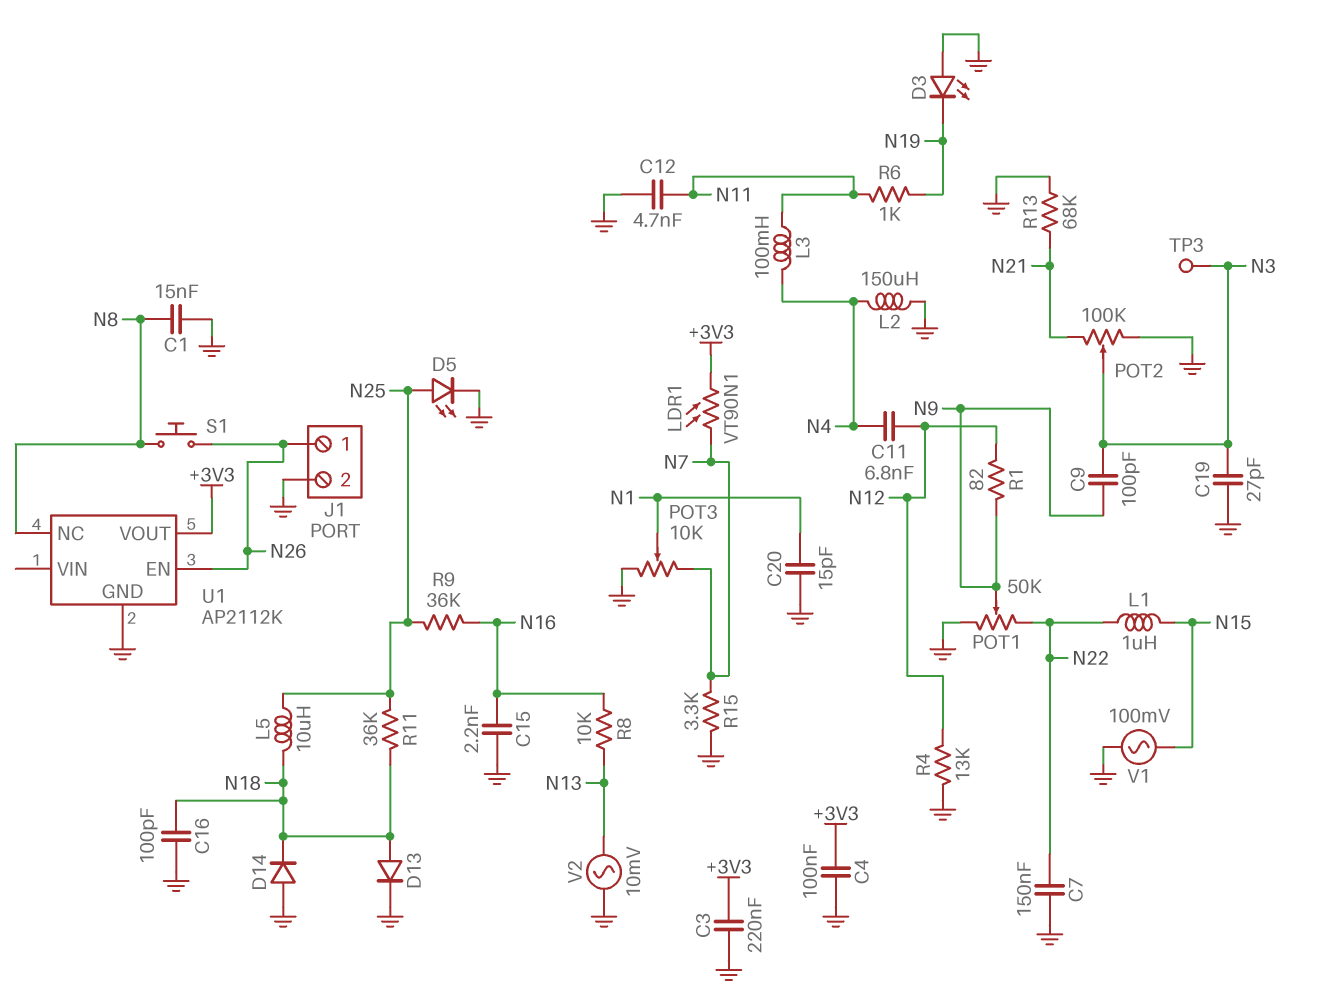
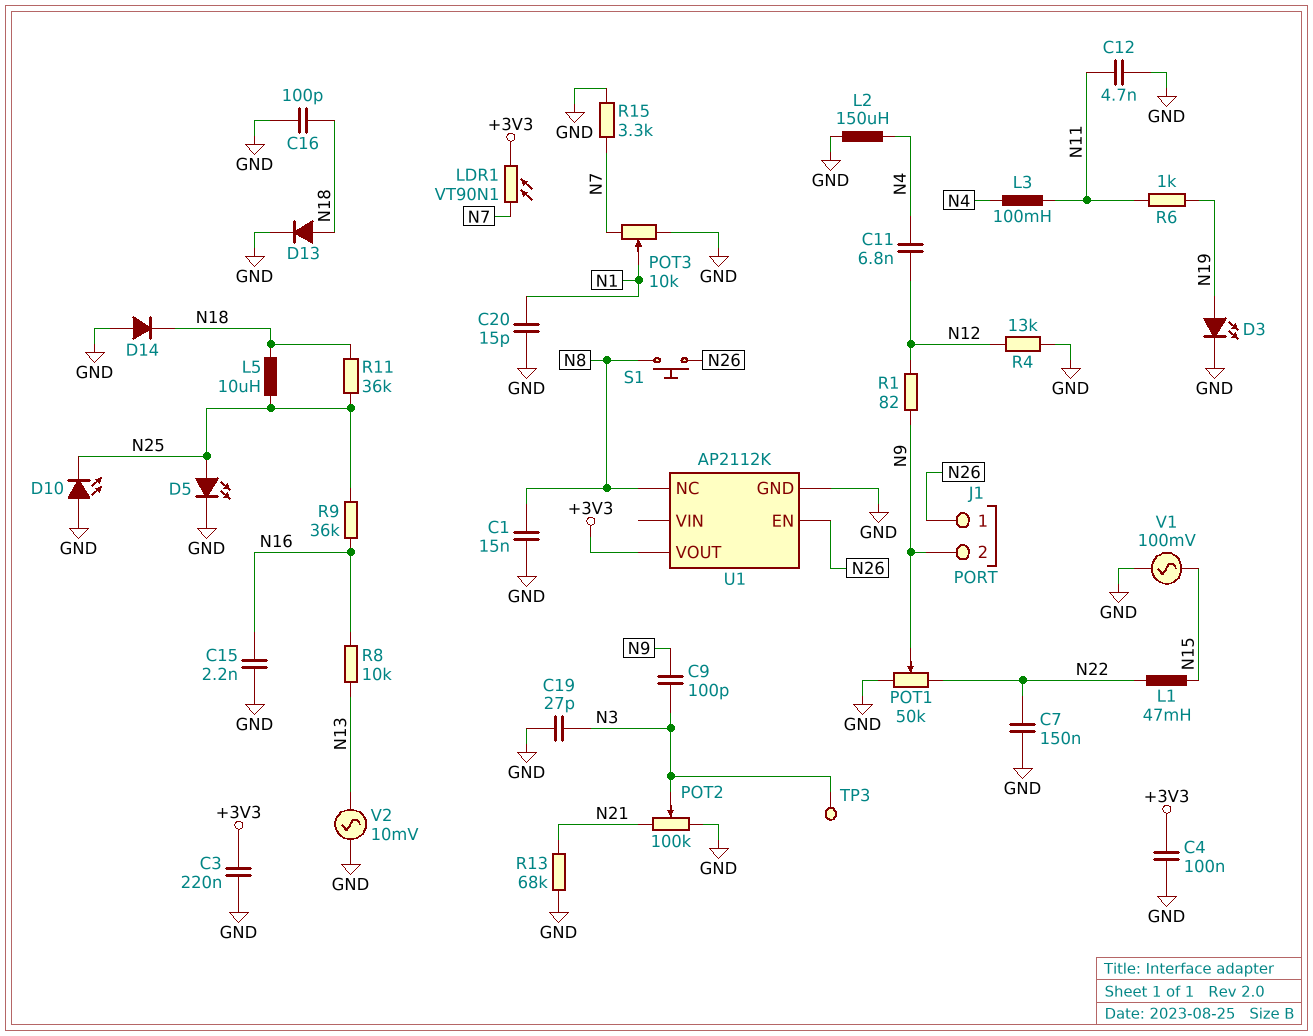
D3: LED (A GND, K N19) -> LED (A N19, K GND)
D10: none -> LED (A GND, K N25)
J1 pin 2: GND -> N9
L1: 1uH (N15, N22) -> 47mH (N15, N22)

